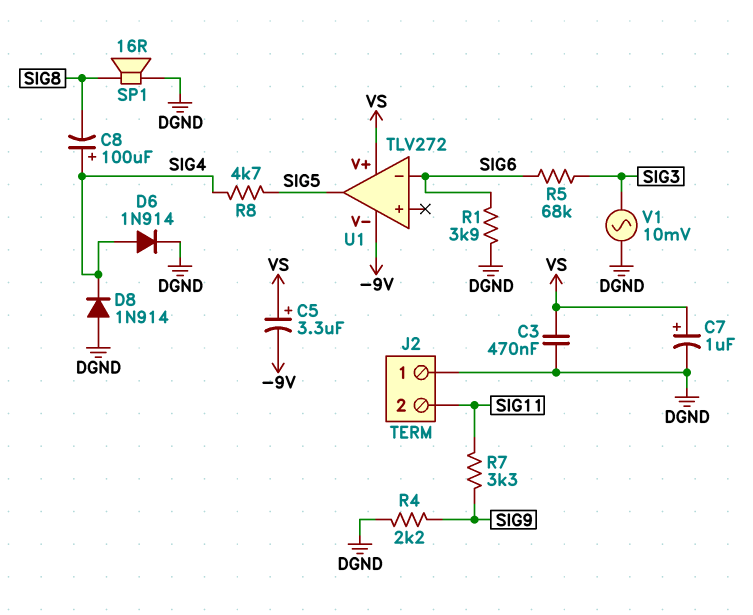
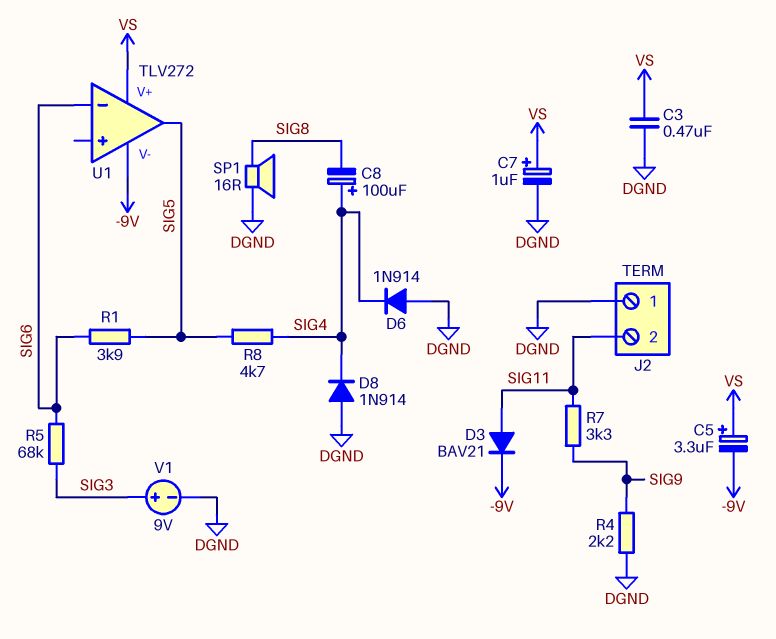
D3: none -> diode BAV21 (A SIG11, K -9V)
D6: diode 1N914 (A SIG4, K DGND) -> diode 1N914 (A DGND, K SIG4)
R1: 3.9k (DGND, SIG6) -> 3.9k (SIG5, SIG6)
V1: AC 10mV (DGND, SIG3) -> 9V (plus SIG3, minus DGND)

